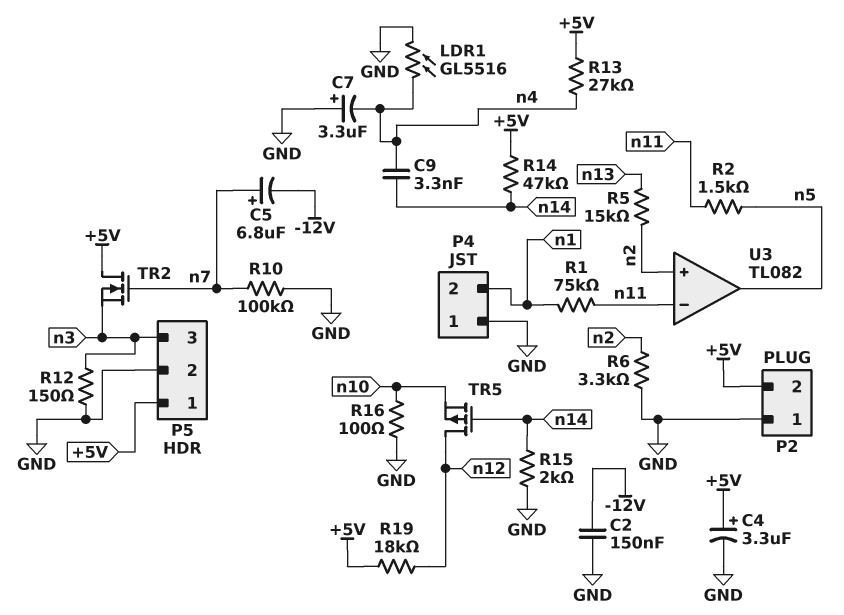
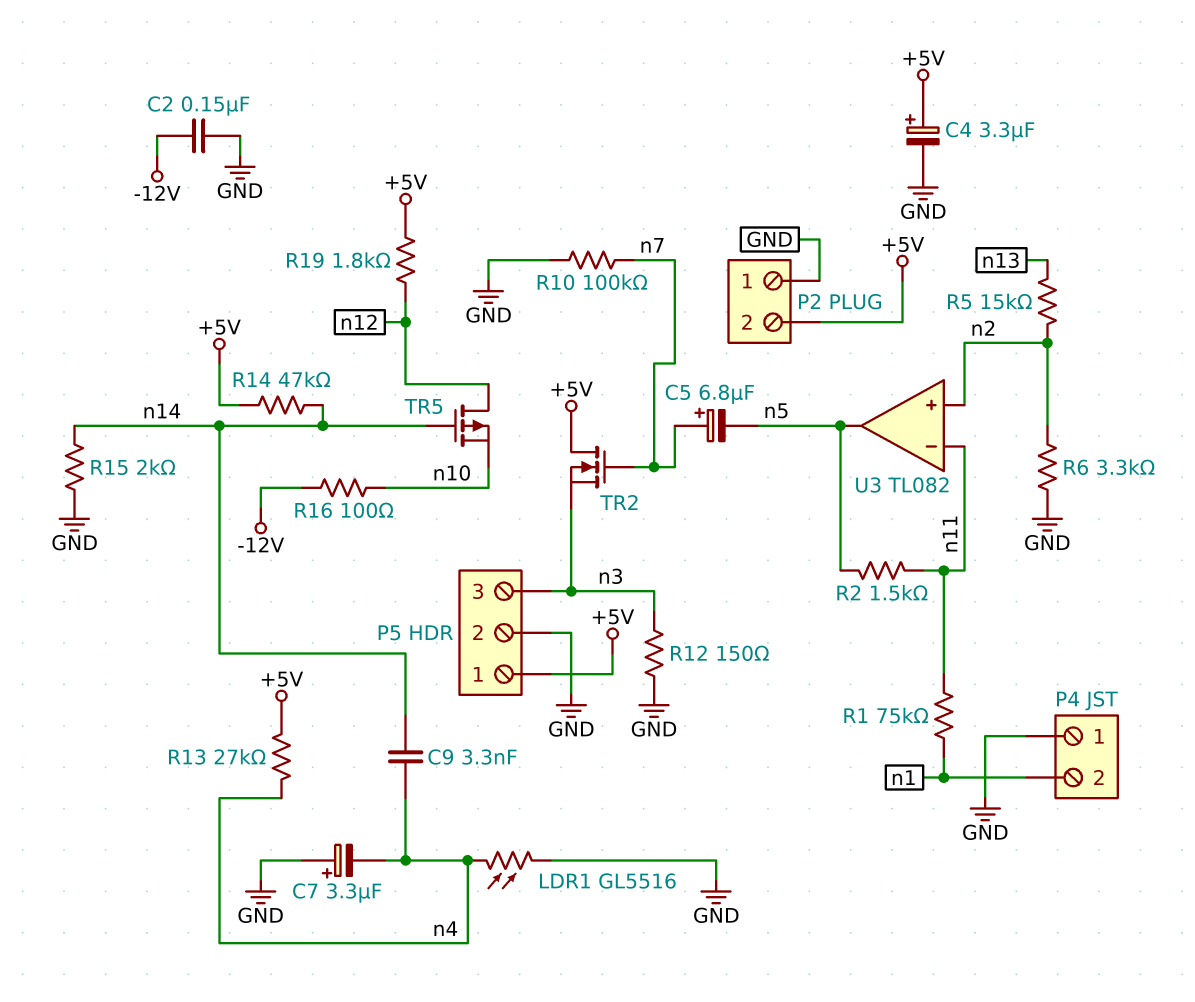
C5: 6.8uF (plus n7, minus -12V) -> 6.8uF (plus n7, minus n5)
R16: 100 (GND, n10) -> 100 (-12V, n10)
R19: 18k (+5V, n12) -> 1.8k (+5V, n12)

